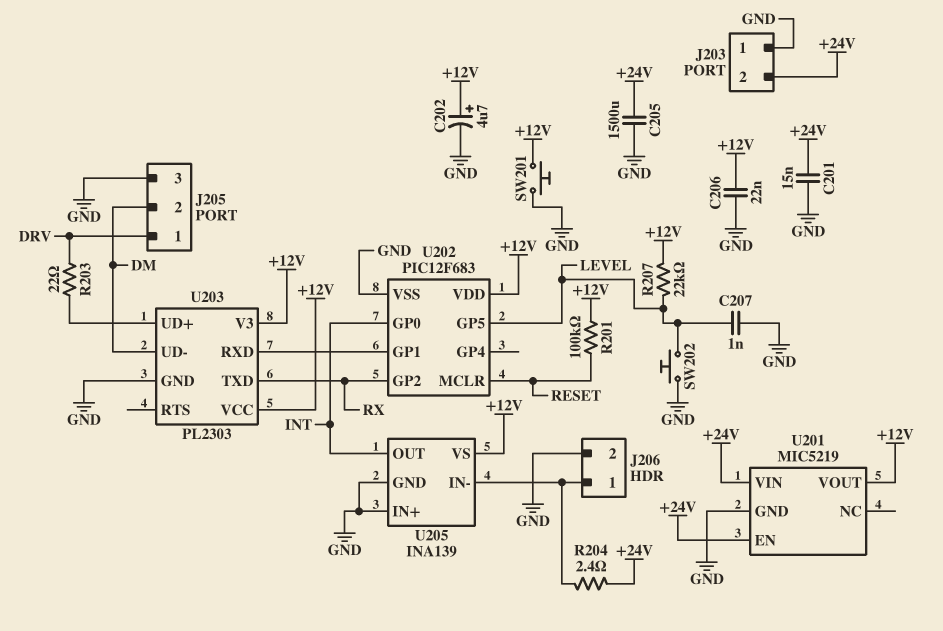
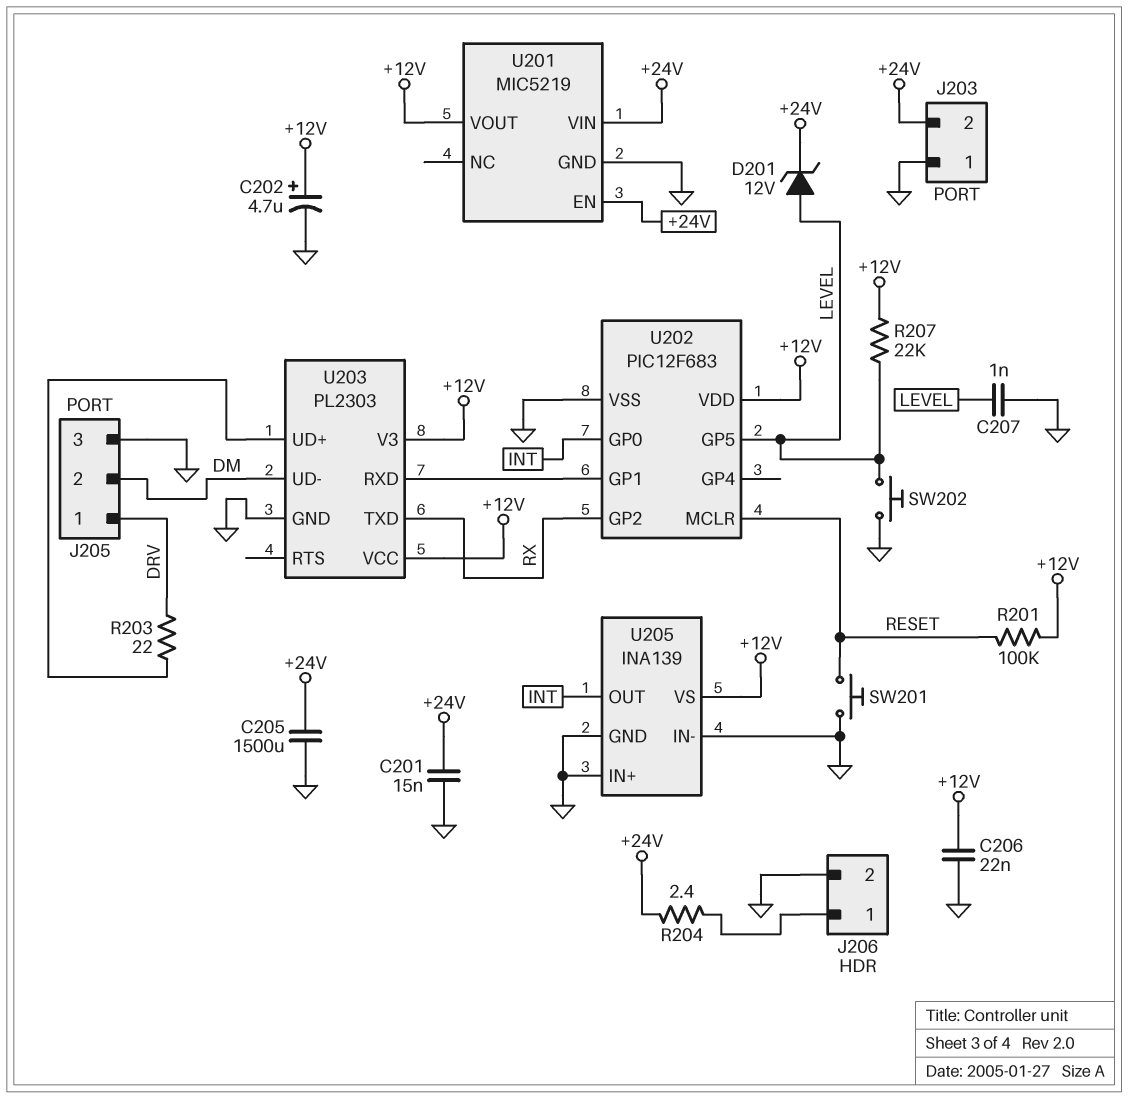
D201: none -> zener 12V (A LEVEL, K +24V)
SW201: button (+12V, GND) -> button (GND, RESET)
U205 pin IN-: J206/1 -> GND

